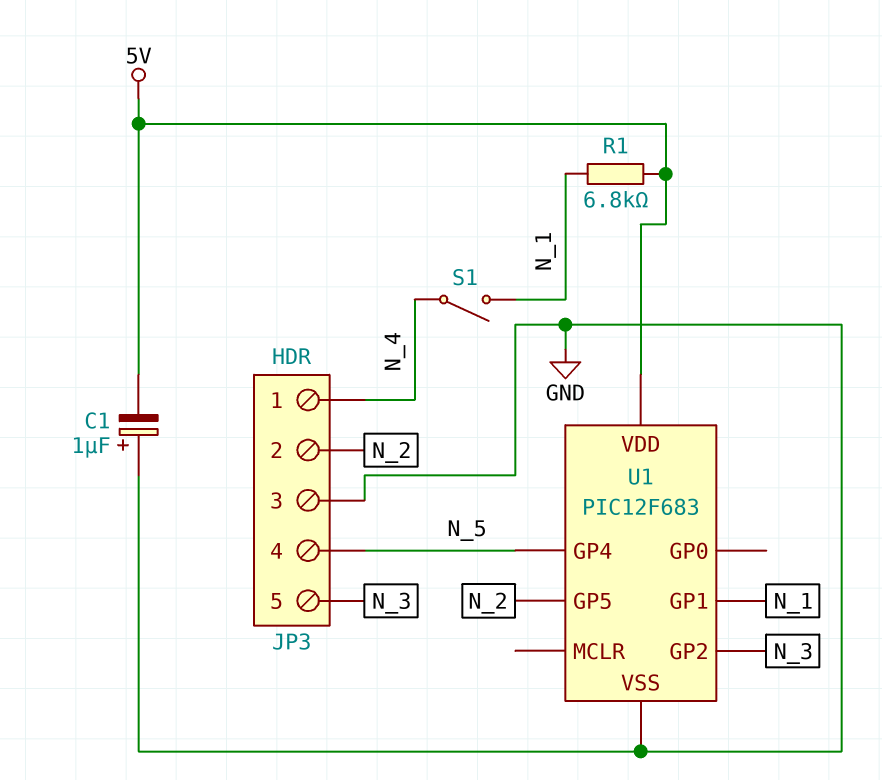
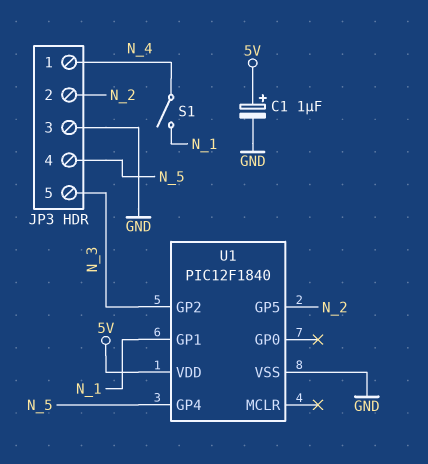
C1: 1uF (plus GND, minus 5V) -> 1uF (plus 5V, minus GND)
R1: 6.8k (5V, N_1) -> none
U1: PIC12F683 -> PIC12F1840

